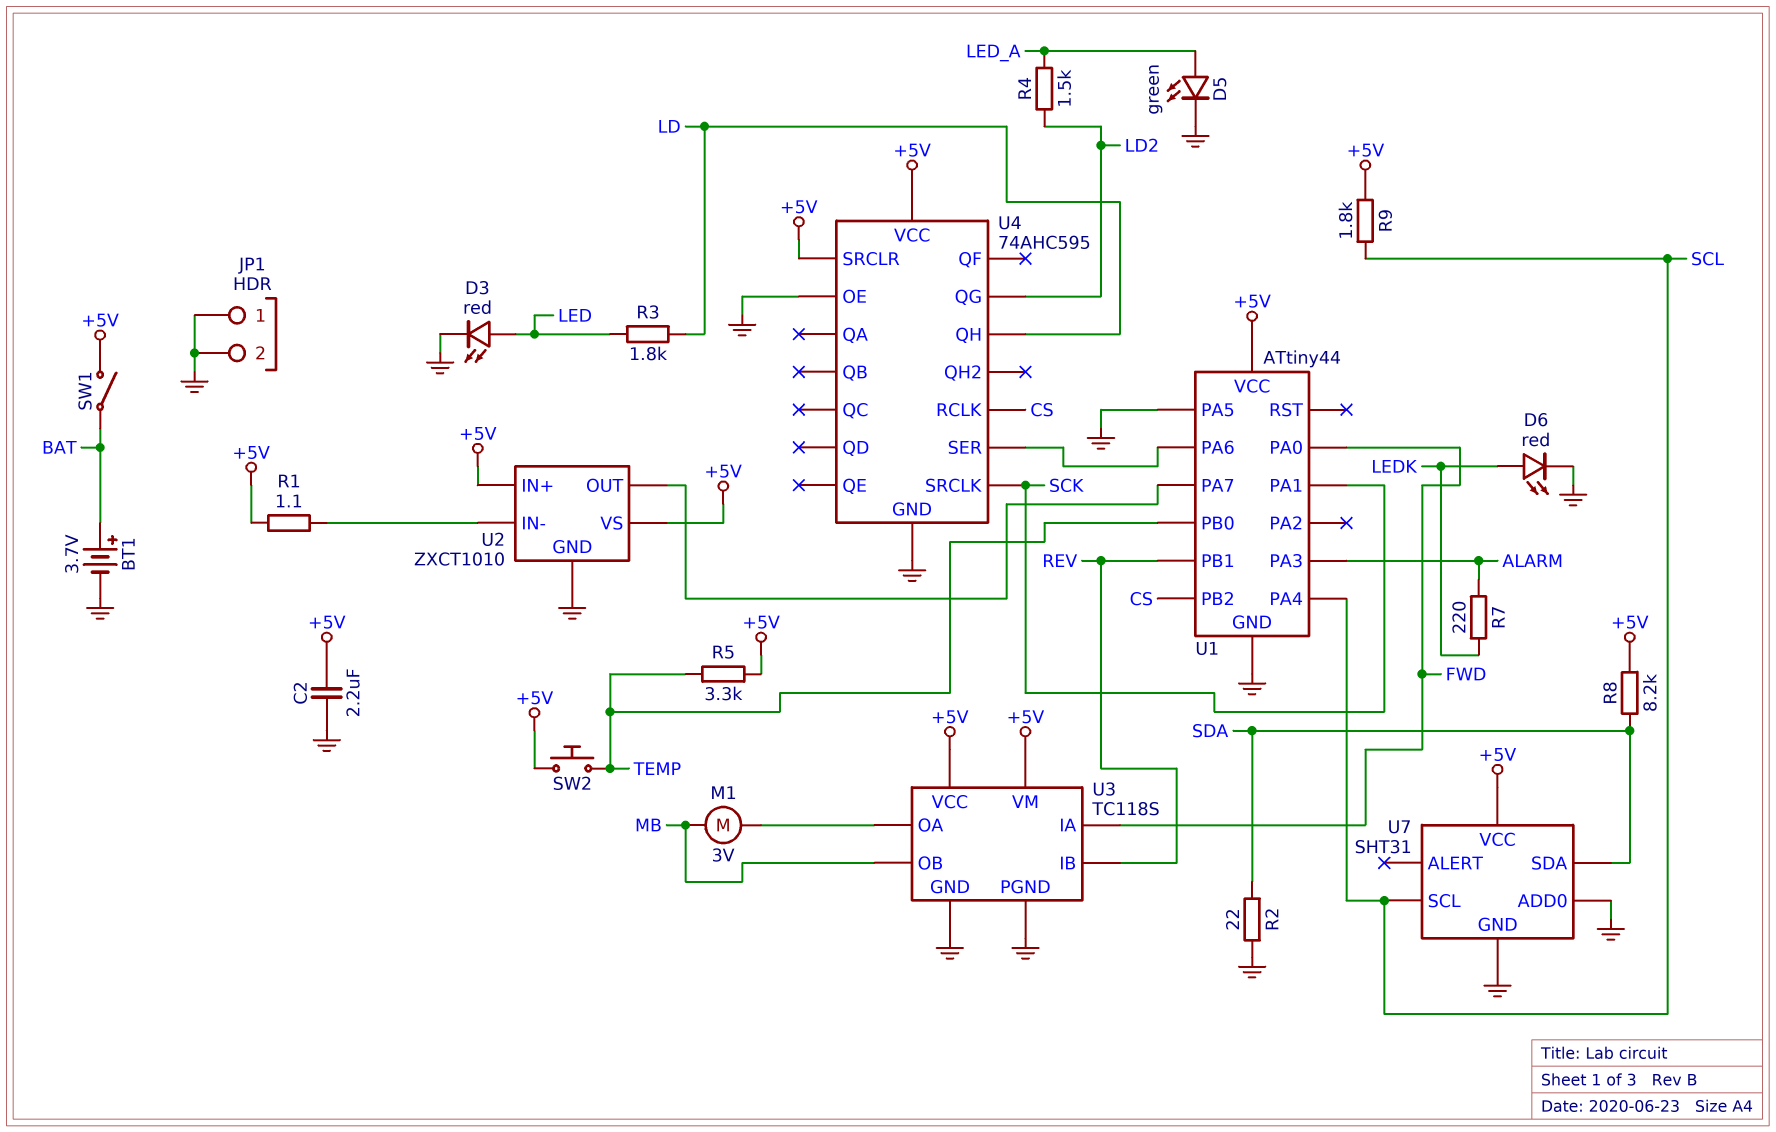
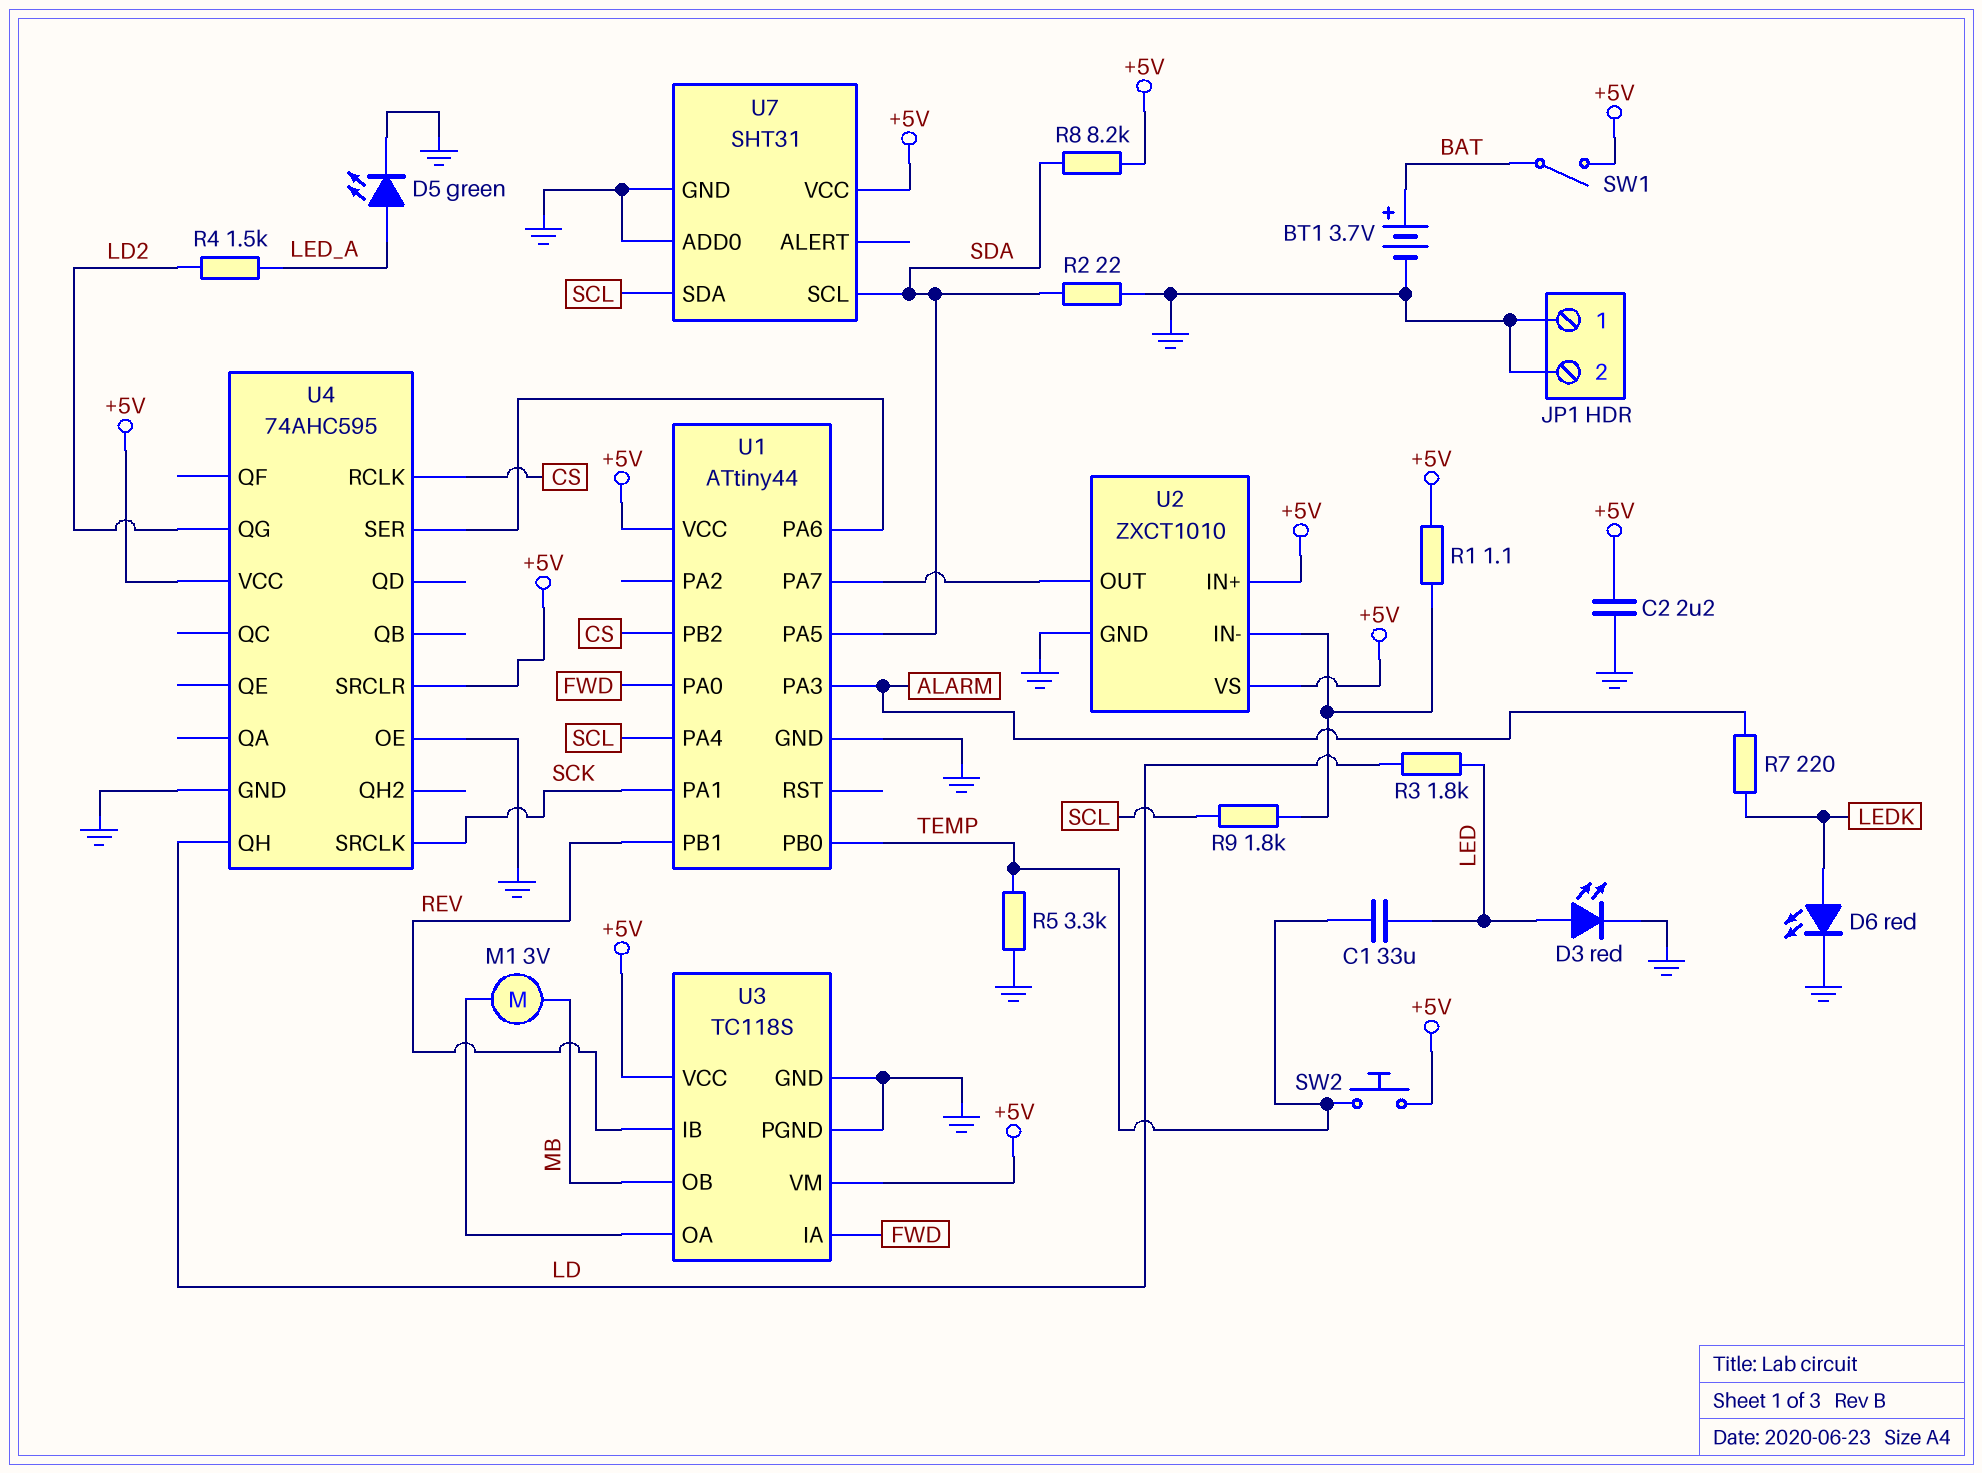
C1: none -> 33uF (LED, TEMP)
R5: 3.3k (+5V, TEMP) -> 3.3k (GND, TEMP)
R9: 1.8k (+5V, SCL) -> 1.8k (SCL, U2/IN-)
U1 pin PA5: GND -> SDA
U7 pin SCL: SCL -> SDA
U7 pin SDA: SDA -> SCL

